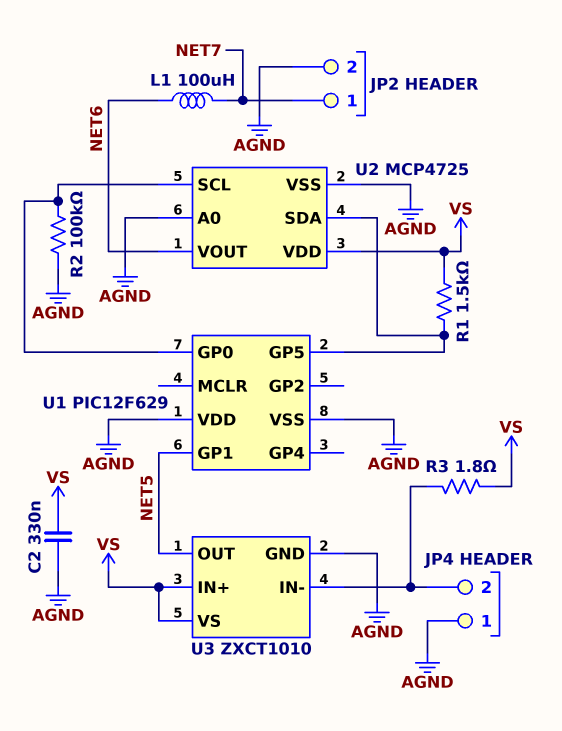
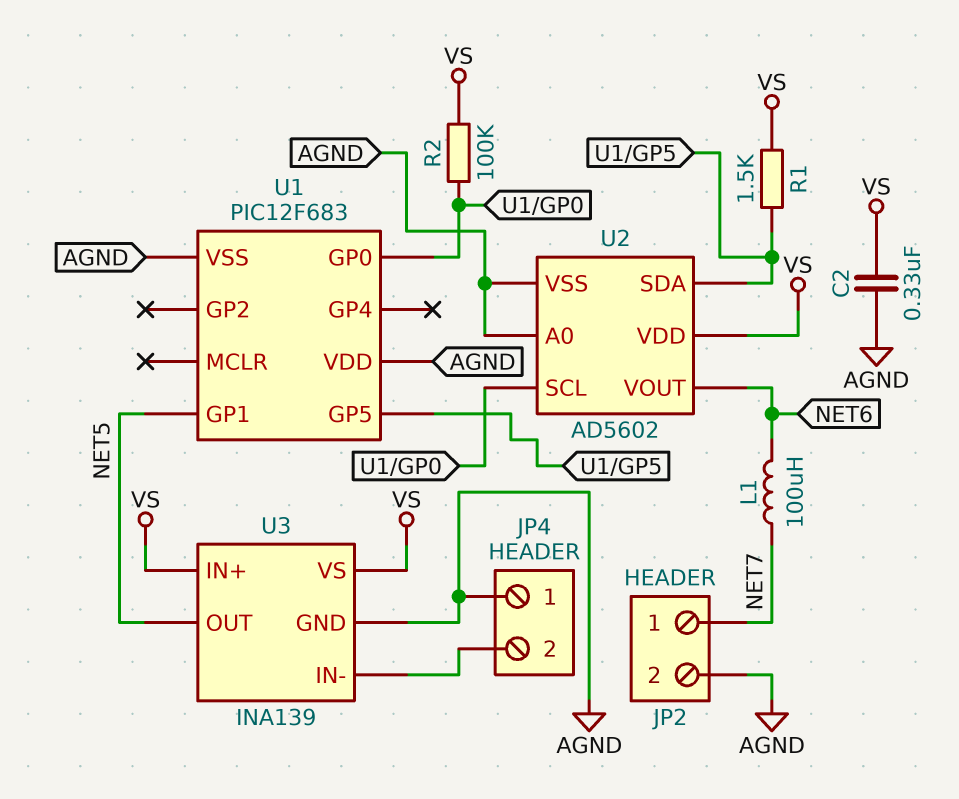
R2: 100k (AGND, U1/GP0) -> 100k (U1/GP0, VS)
R3: 1.8 (JP4/2, VS) -> none
U1: PIC12F629 -> PIC12F683
U2: MCP4725 -> AD5602
U3: ZXCT1010 -> INA139

